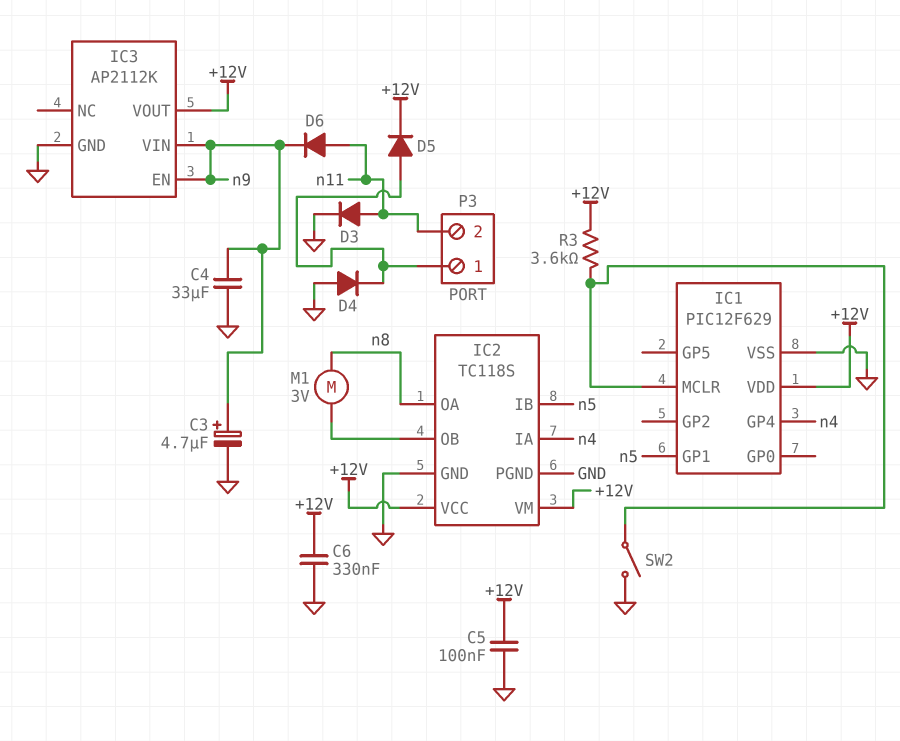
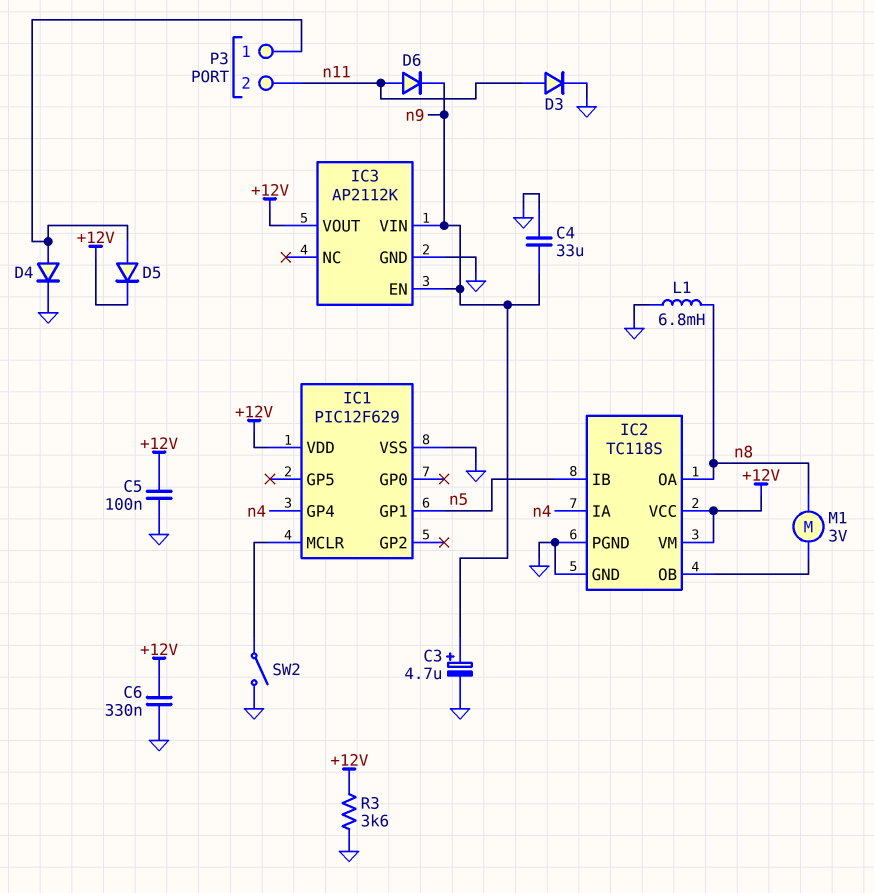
D4: diode (A GND, K P3/1) -> diode (A P3/1, K GND)
L1: none -> 6.8mH (GND, n8)
R3: 3.6k (+12V, IC1/MCLR) -> 3.6k (+12V, GND)

